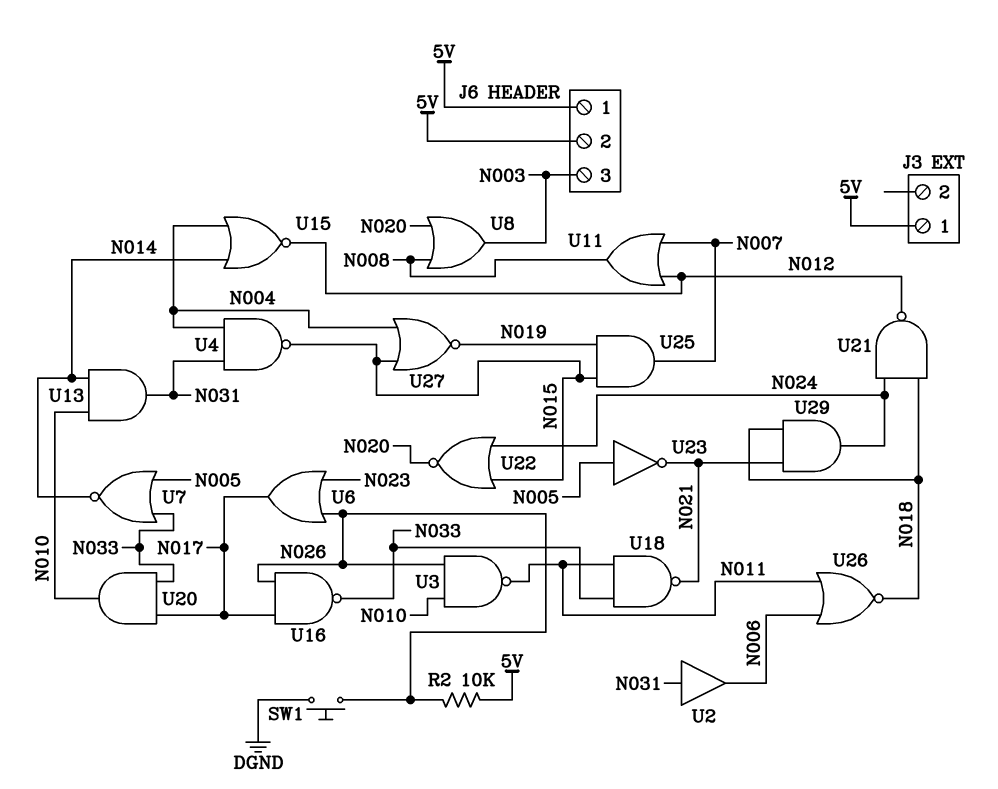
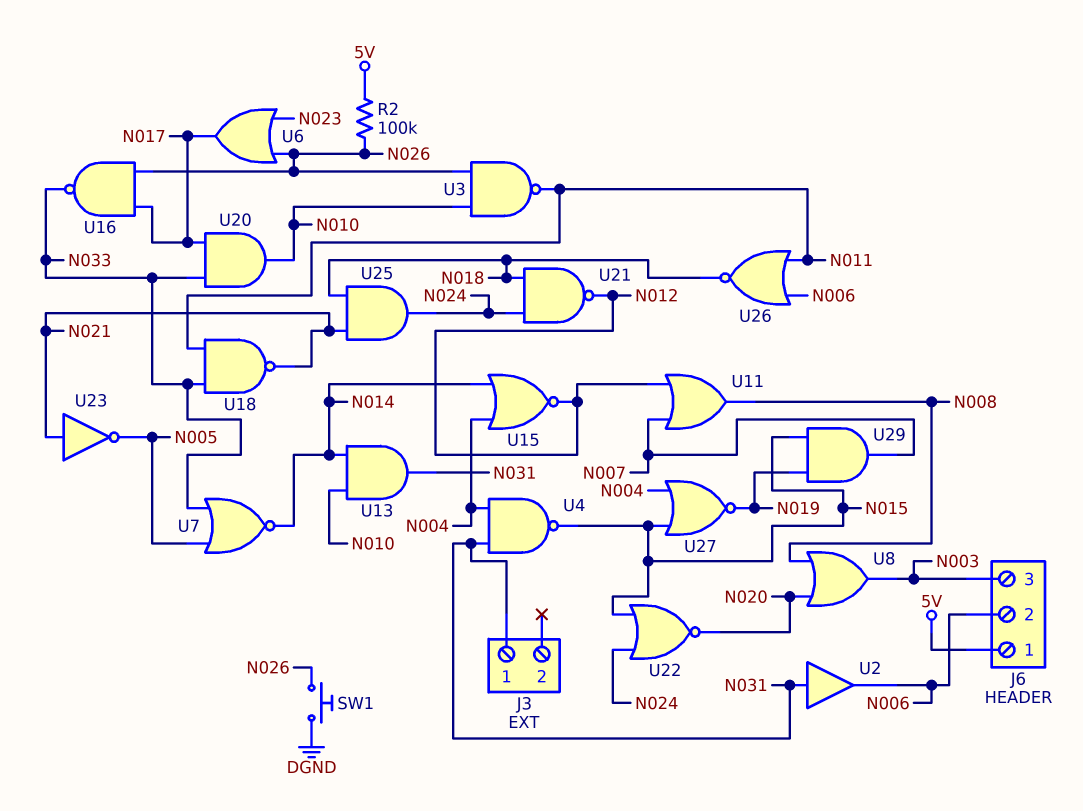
J3 pin 1: 5V -> N031
J6 pin 2: 5V -> N006
R2: 10k (5V, N026) -> 100k (5V, N026)
U23: NOT (in N005, out N021) -> NOT (in N021, out N005)
U25: AND (in N015, in N019, out N007) -> AND (in N018, in N021, out N024)
U29: AND (in N018, in N021, out N024) -> AND (in N015, in N019, out N007)

